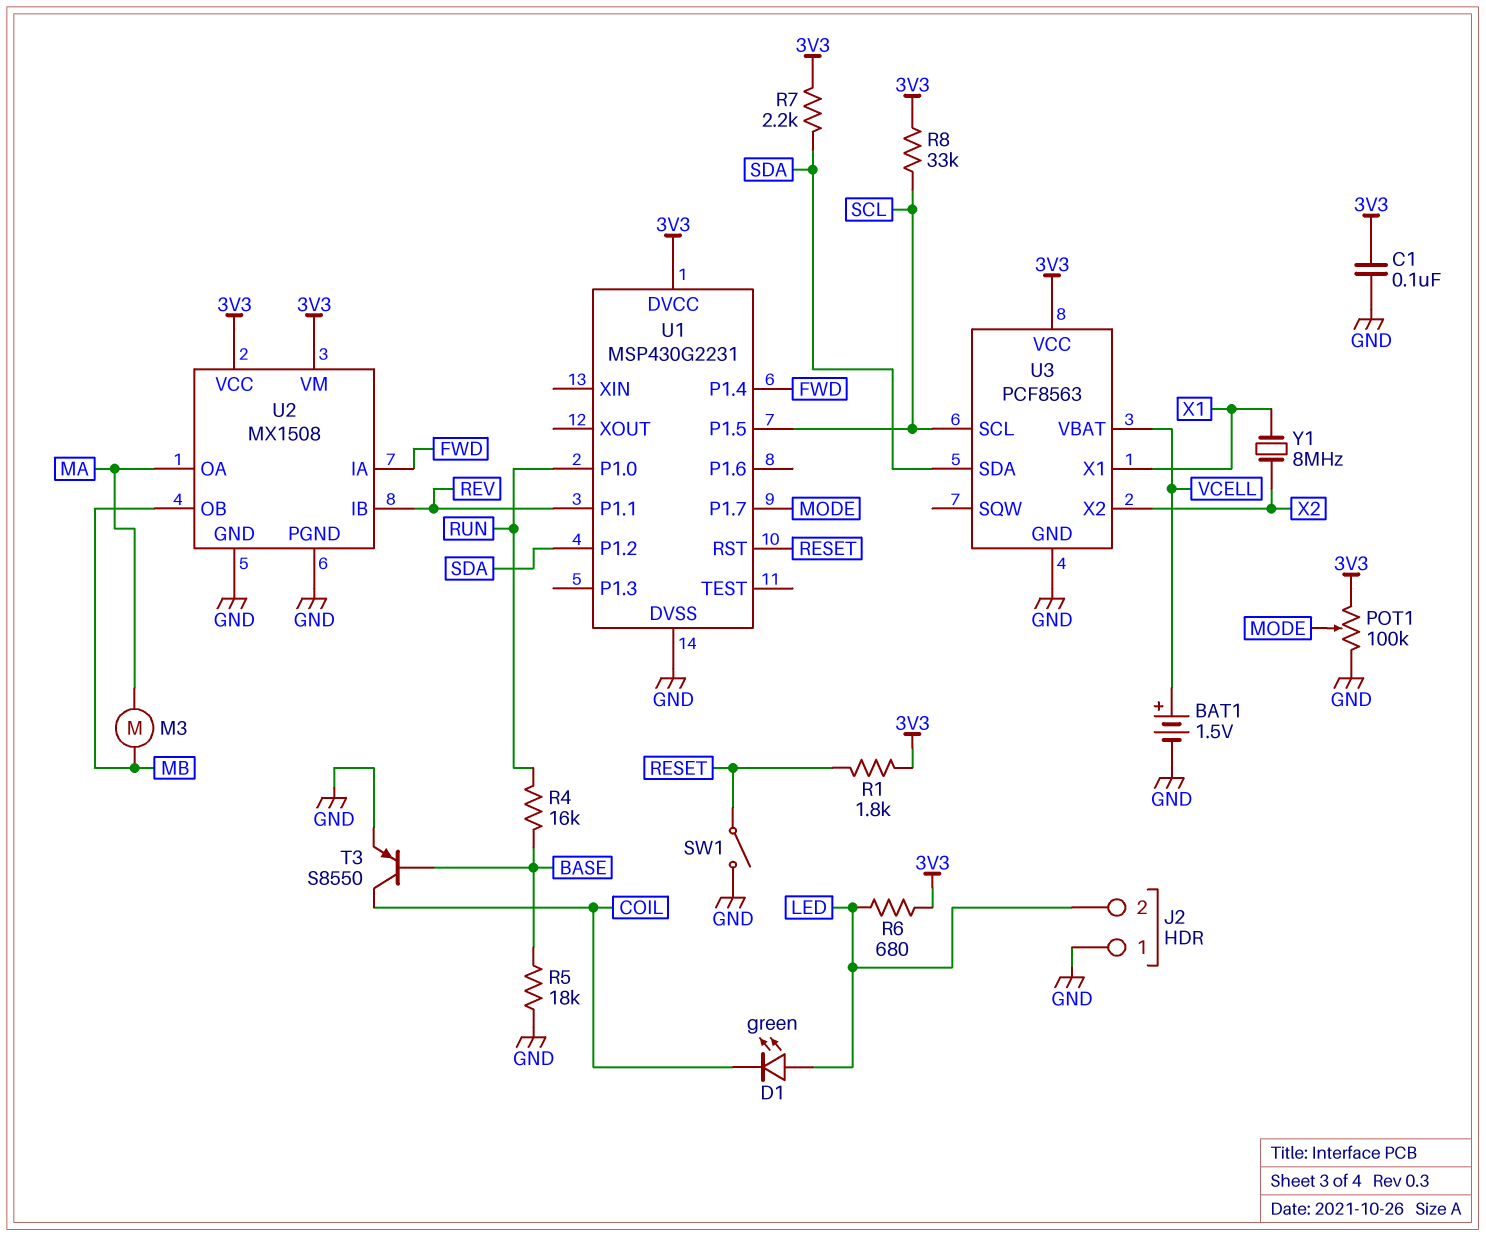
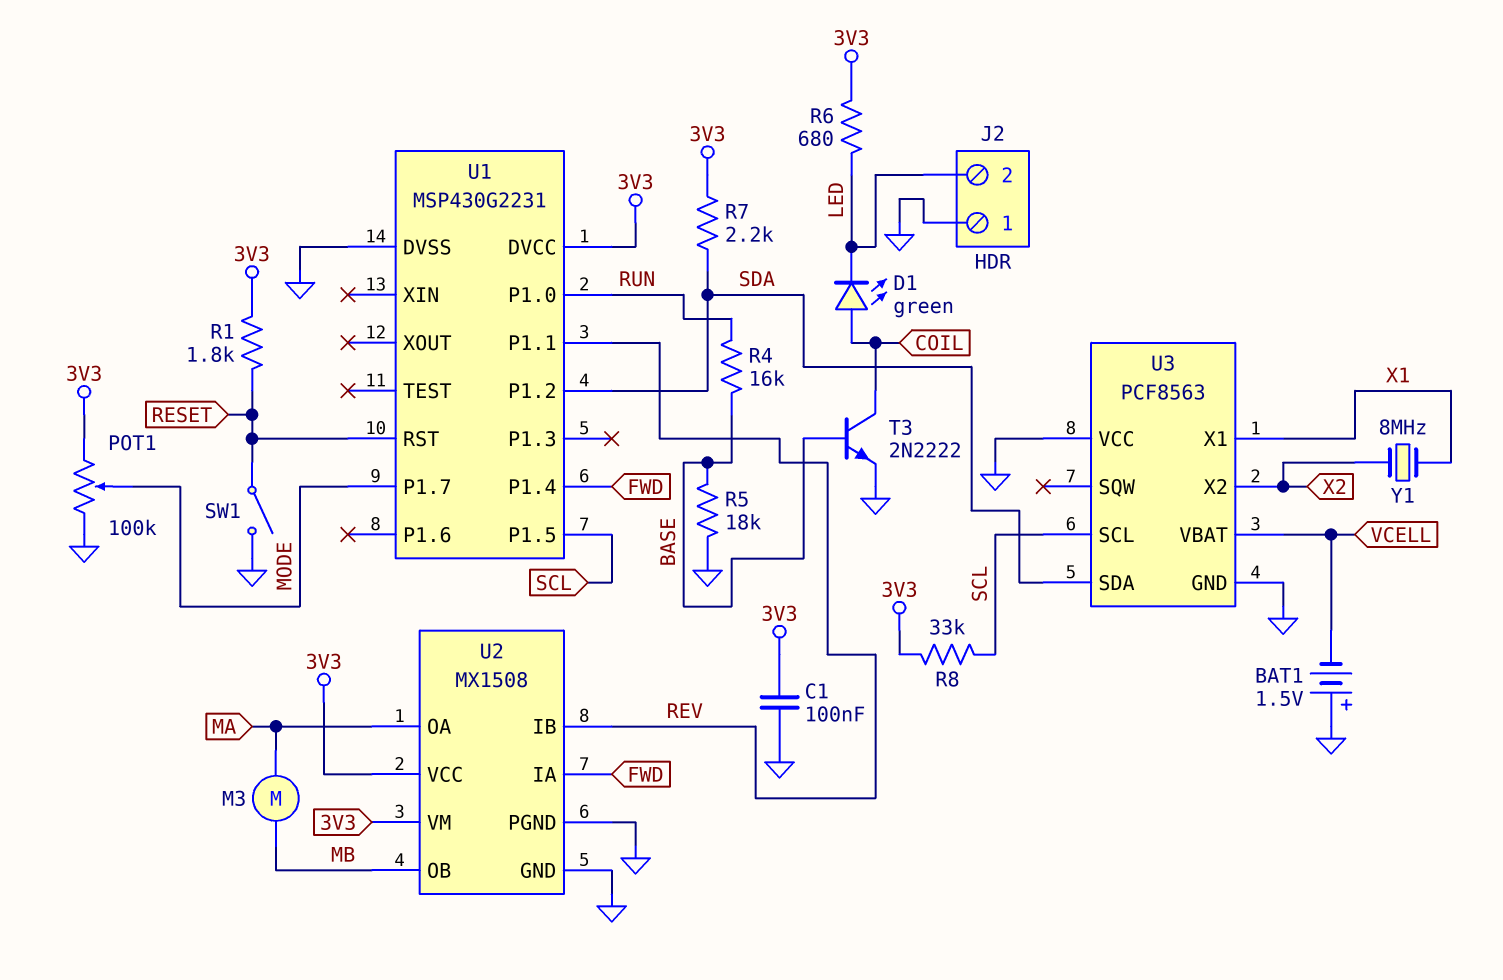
BAT1: 1.5V (plus VCELL, minus GND) -> 1.5V (plus GND, minus VCELL)
D1: LED green (A LED, K COIL) -> LED green (A COIL, K LED)
T3: PNP S8550 (B BASE, C COIL, E GND) -> NPN 2N2222 (B BASE, C COIL, E GND)
U3 pin VCC: 3V3 -> GND

